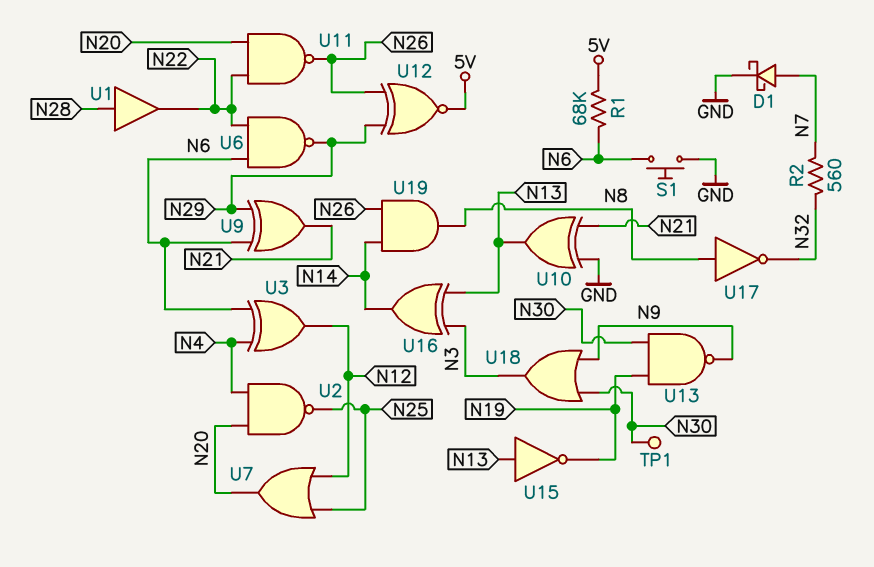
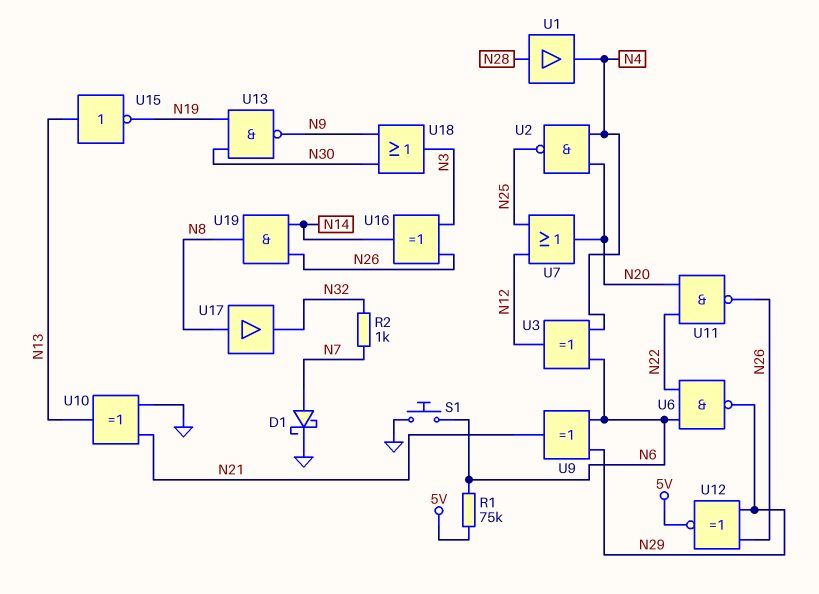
R1: 68k (5V, N6) -> 75k (5V, N6)
R2: 560 (N7, N32) -> 1k (N7, N32)
TP1: test point (N30) -> none
U1: buffer (in N28, out N22) -> buffer (in N28, out N4)
U16: XOR (in N3, in N13, out N14) -> XOR (in N3, in N26, out N14)
U17: NOT (in N8, out N32) -> buffer (in N8, out N32)

